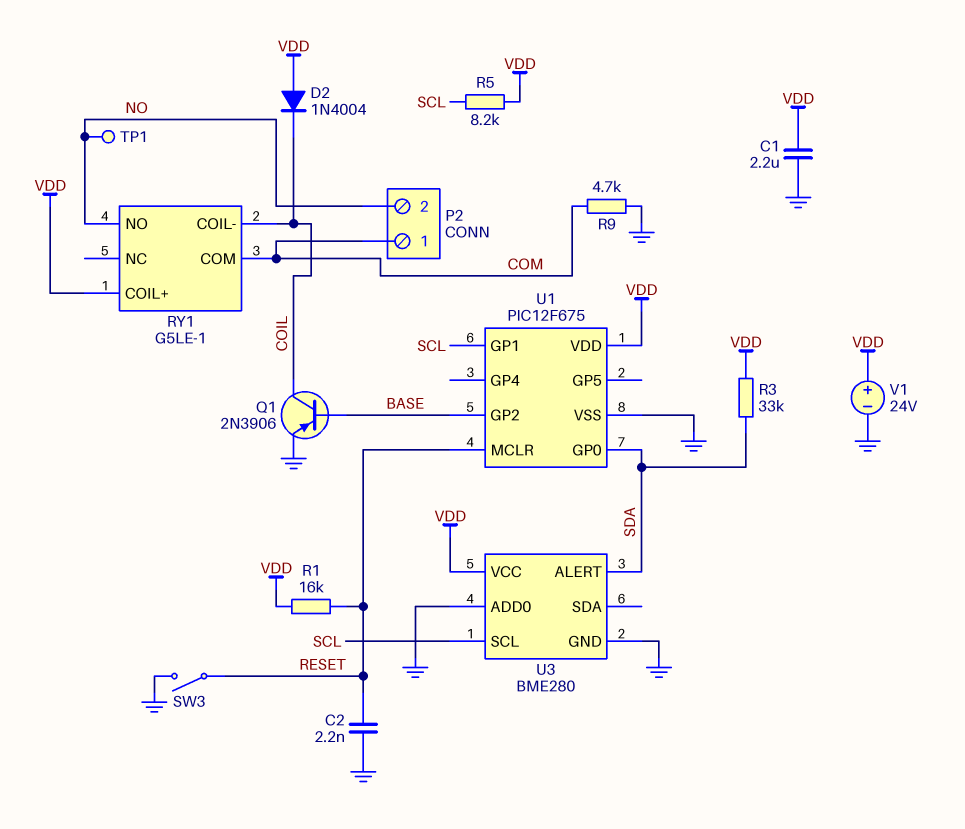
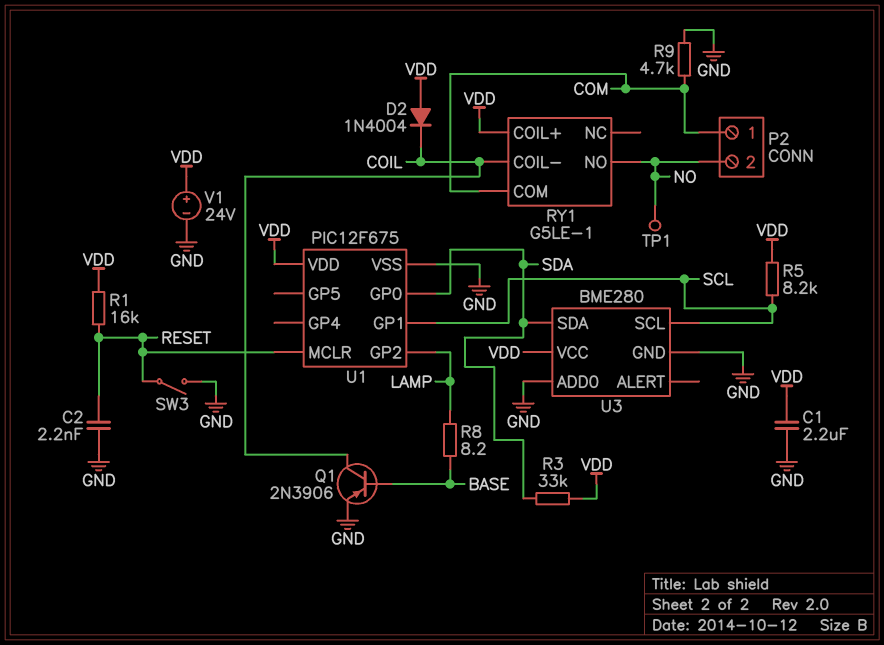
R8: none -> 8.2 (BASE, LAMP)
U1 pin GP2: BASE -> LAMP
U3 pin ALERT: SDA -> none
U3 pin SDA: none -> SDA

